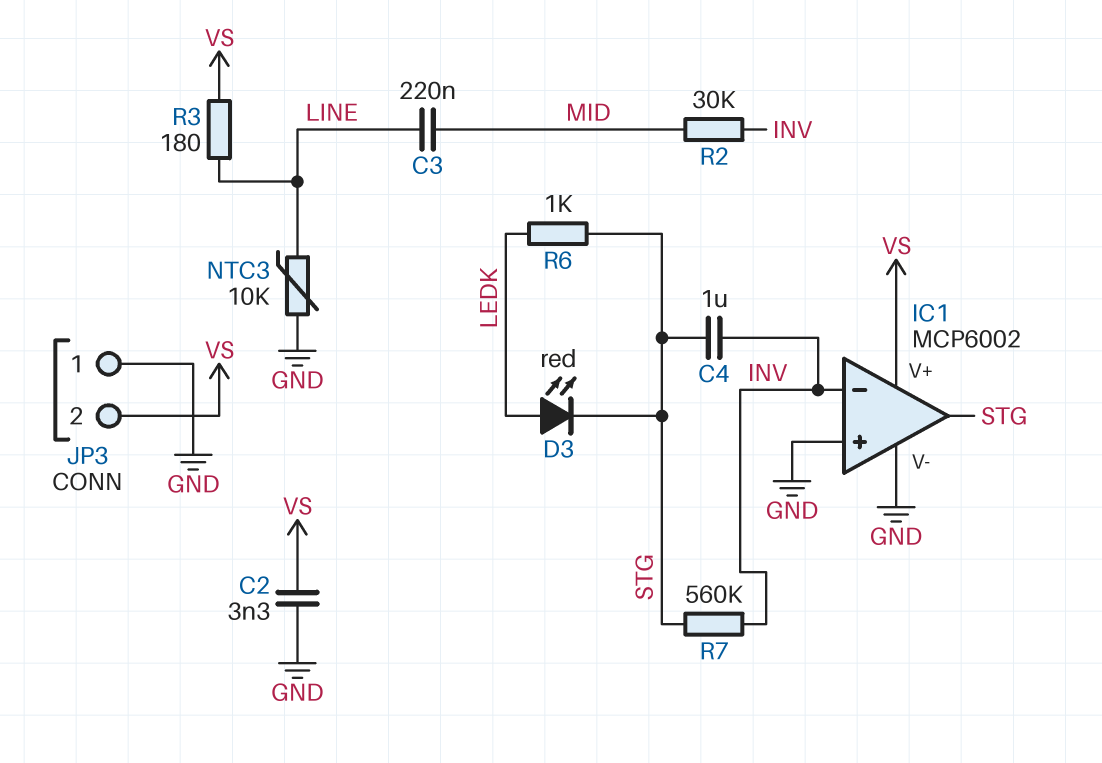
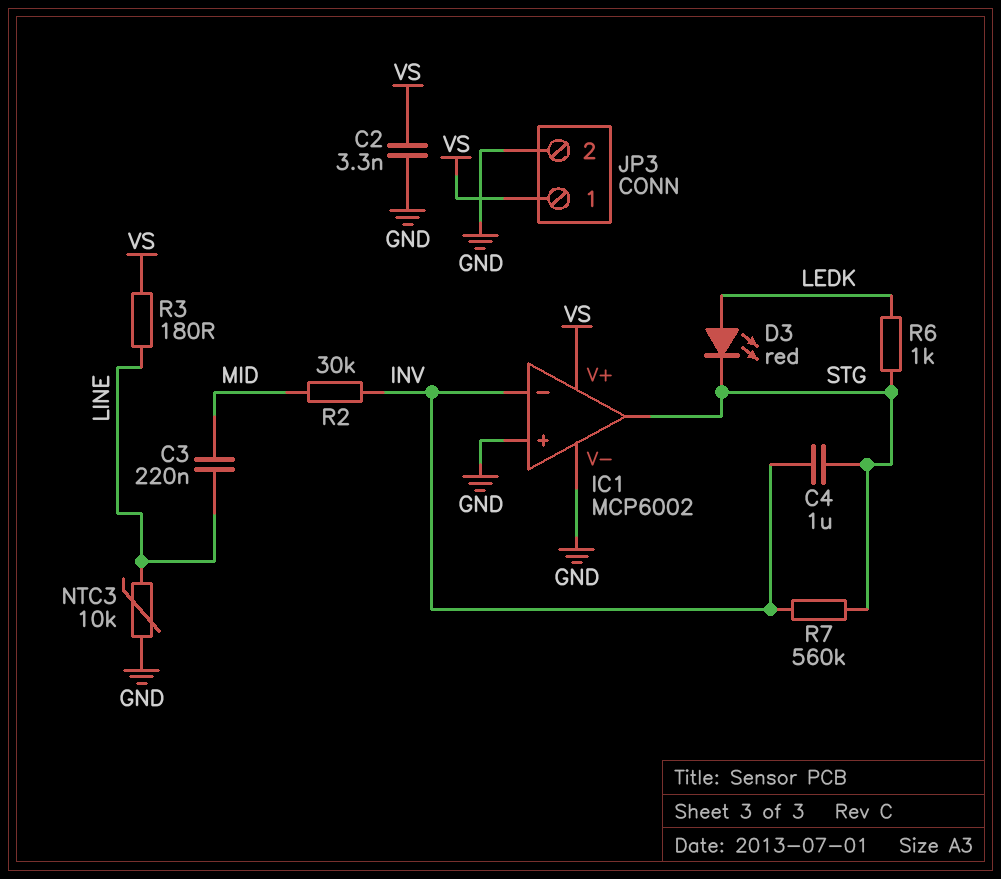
JP3 pin 1: GND -> VS
JP3 pin 2: VS -> GND

